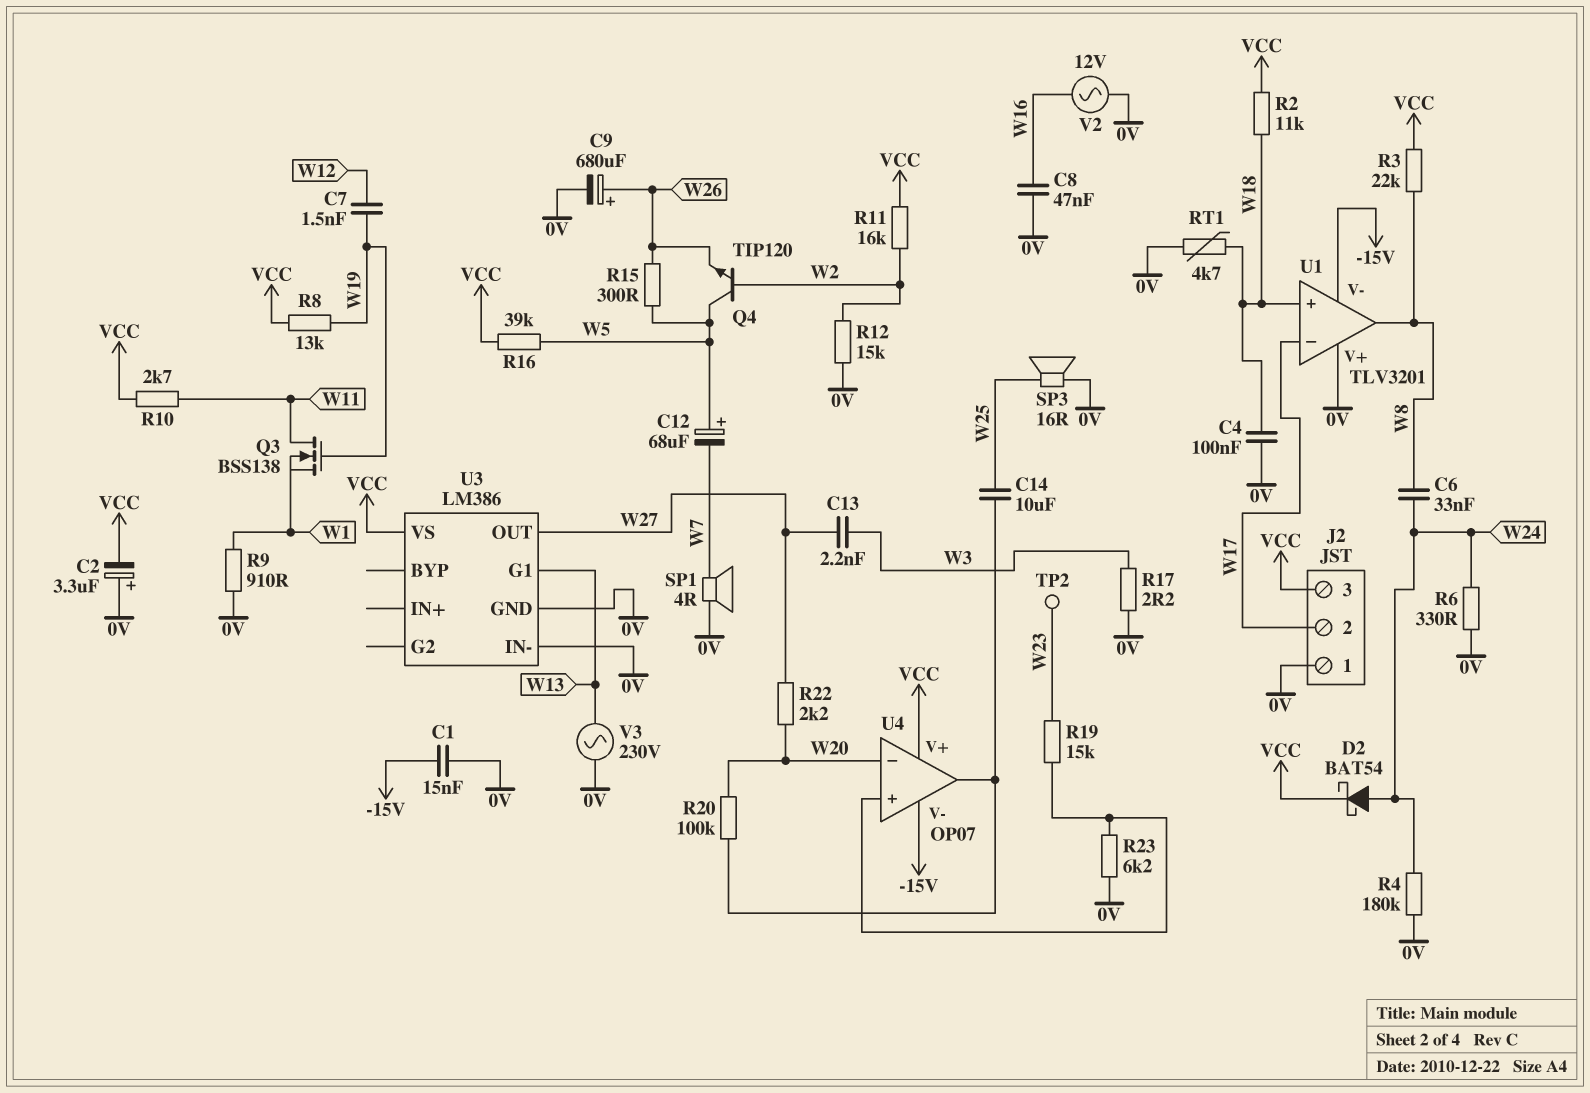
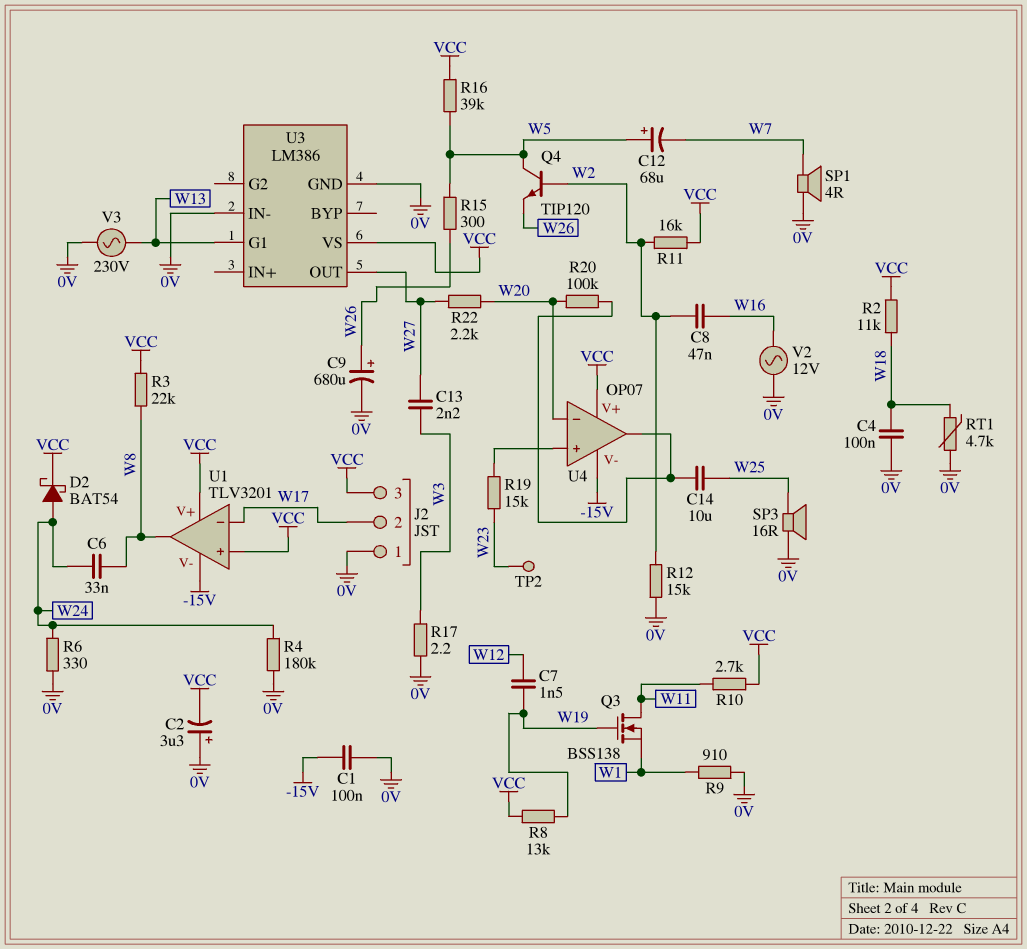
C1: 15nF (-15V, 0V) -> 100nF (-15V, 0V)
C8: 47nF (0V, W16) -> 47nF (W2, W16)
R23: 6.2k (0V, U4/in+) -> none
U1 pin V+: 0V -> VCC
U1 pin in+: W18 -> VCC

